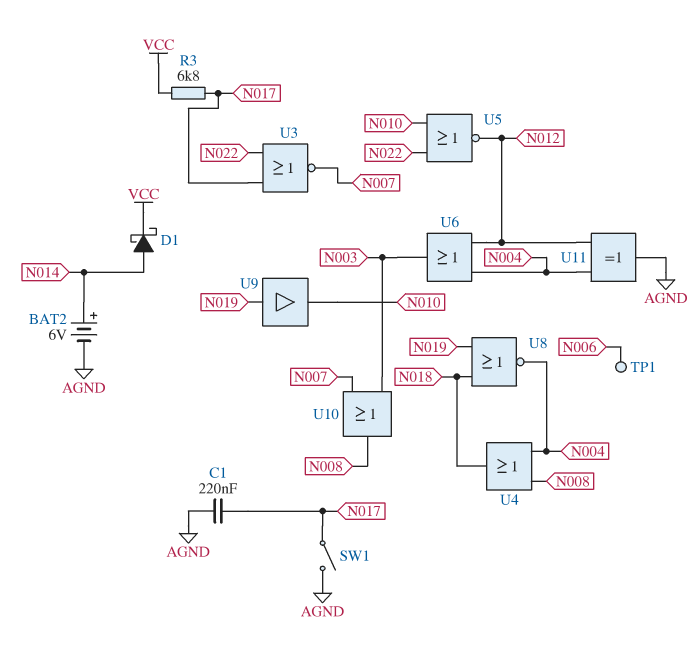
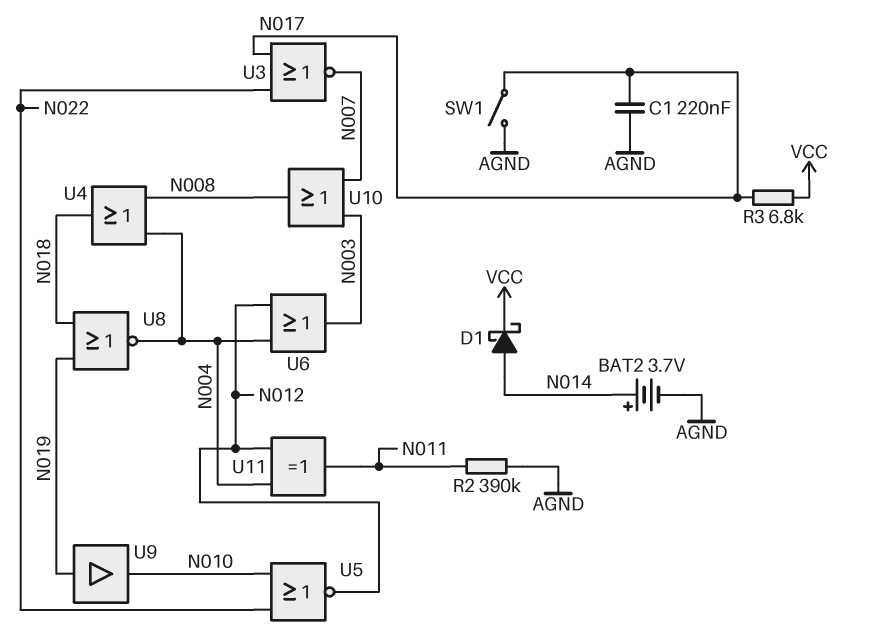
BAT2: 6V (plus N014, minus AGND) -> 3.7V (plus N014, minus AGND)
R2: none -> 390k (AGND, N011)
TP1: test point (N006) -> none
U11: XOR (in N004, in N012, out AGND) -> XOR (in N004, in N012, out N011)

